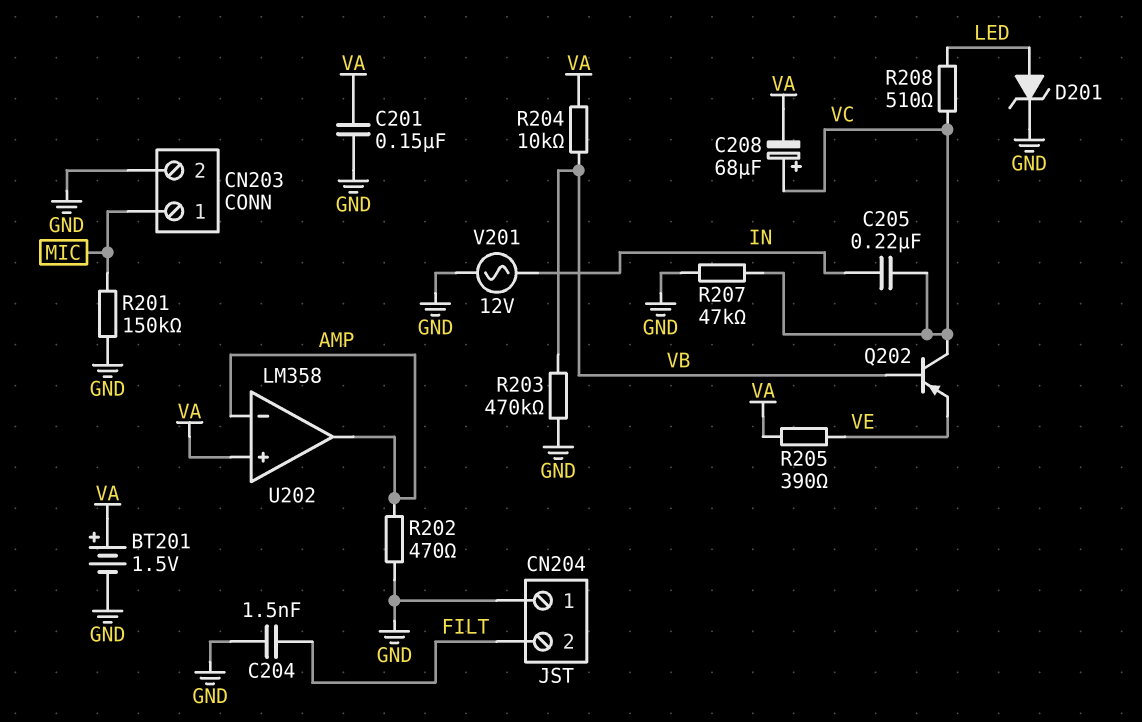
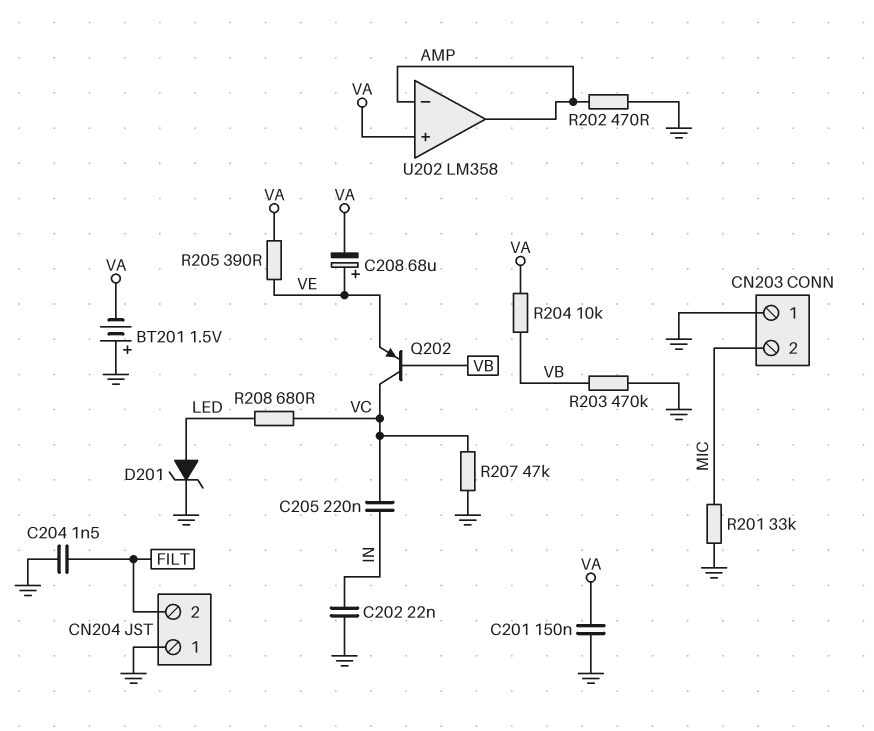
BT201: 1.5V (plus VA, minus GND) -> 1.5V (plus GND, minus VA)
C202: none -> 22nF (GND, IN)
C208: 68uF (plus VC, minus VA) -> 68uF (plus VE, minus VA)
CN203 pin 1: MIC -> GND
CN203 pin 2: GND -> MIC
R201: 150k (GND, MIC) -> 33k (GND, MIC)
R208: 510 (LED, VC) -> 680 (LED, VC)
V201: AC 12V (GND, IN) -> none

